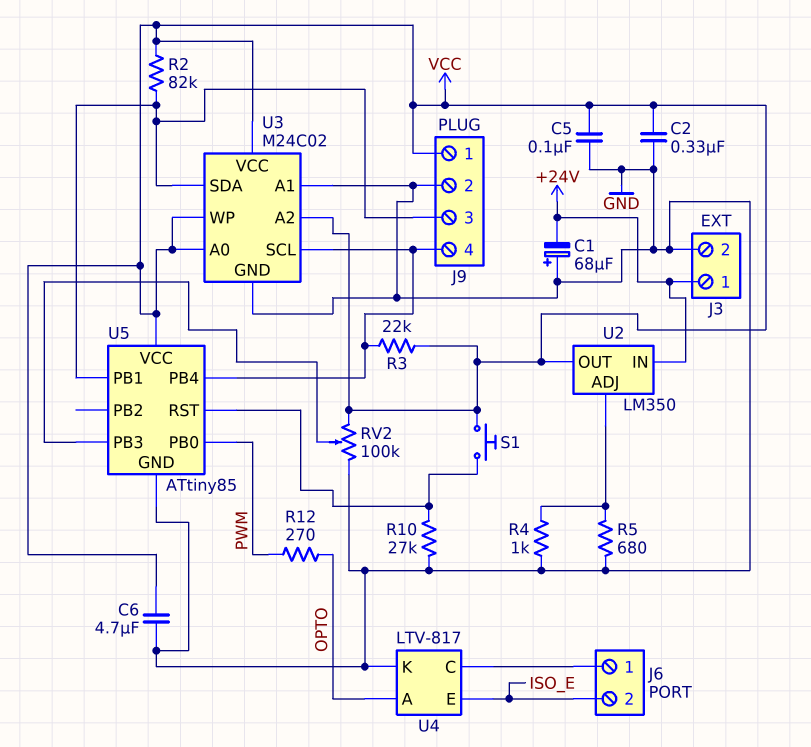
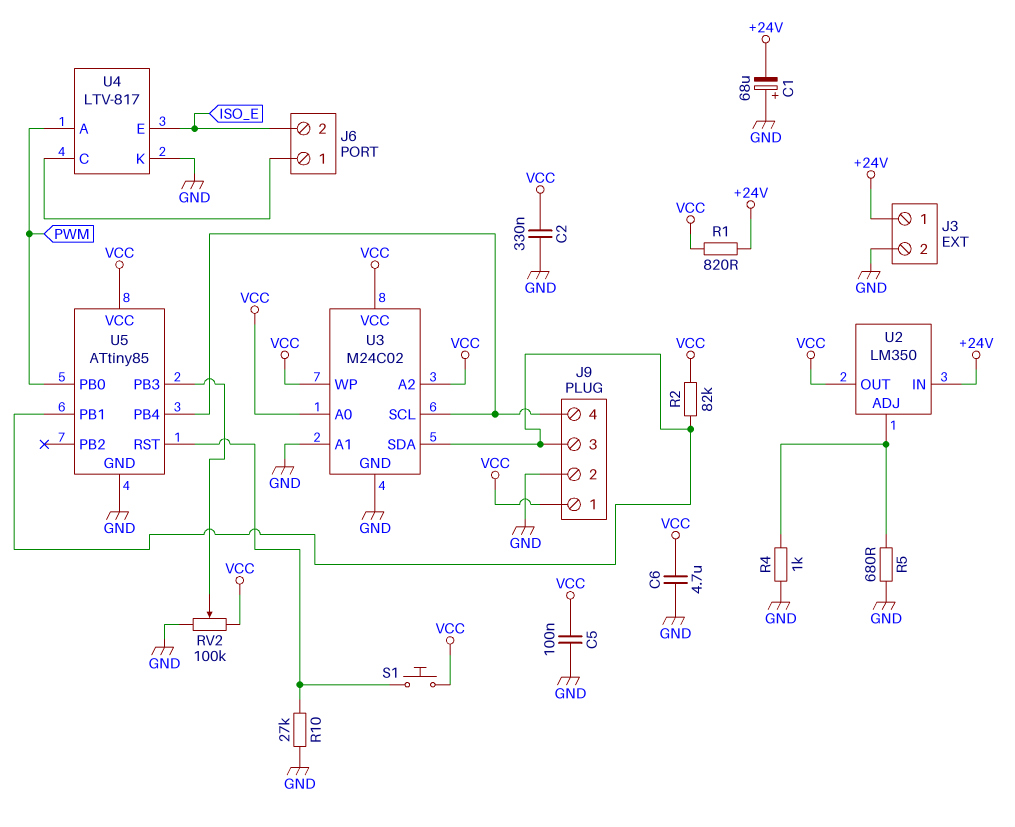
R1: none -> 820 (+24V, VCC)
R3: 22k (J9/4, VCC) -> none
R12: 270 (OPTO, PWM) -> none
U4 pin A: OPTO -> PWM

